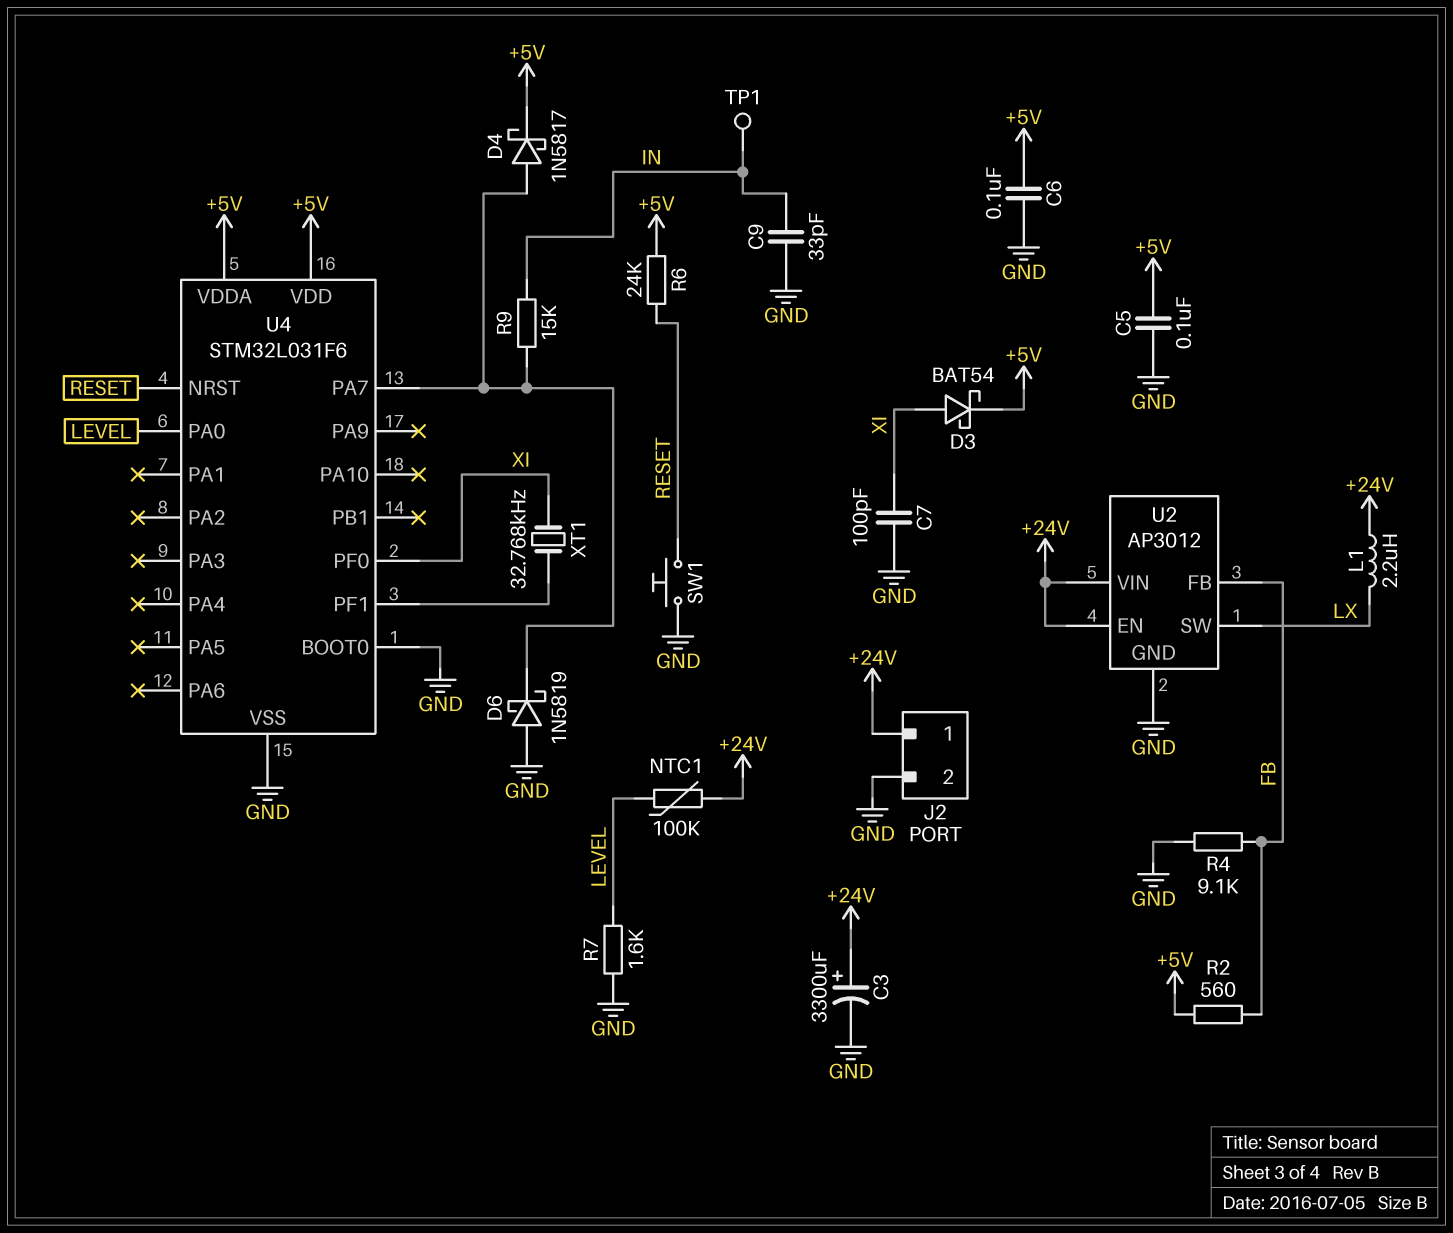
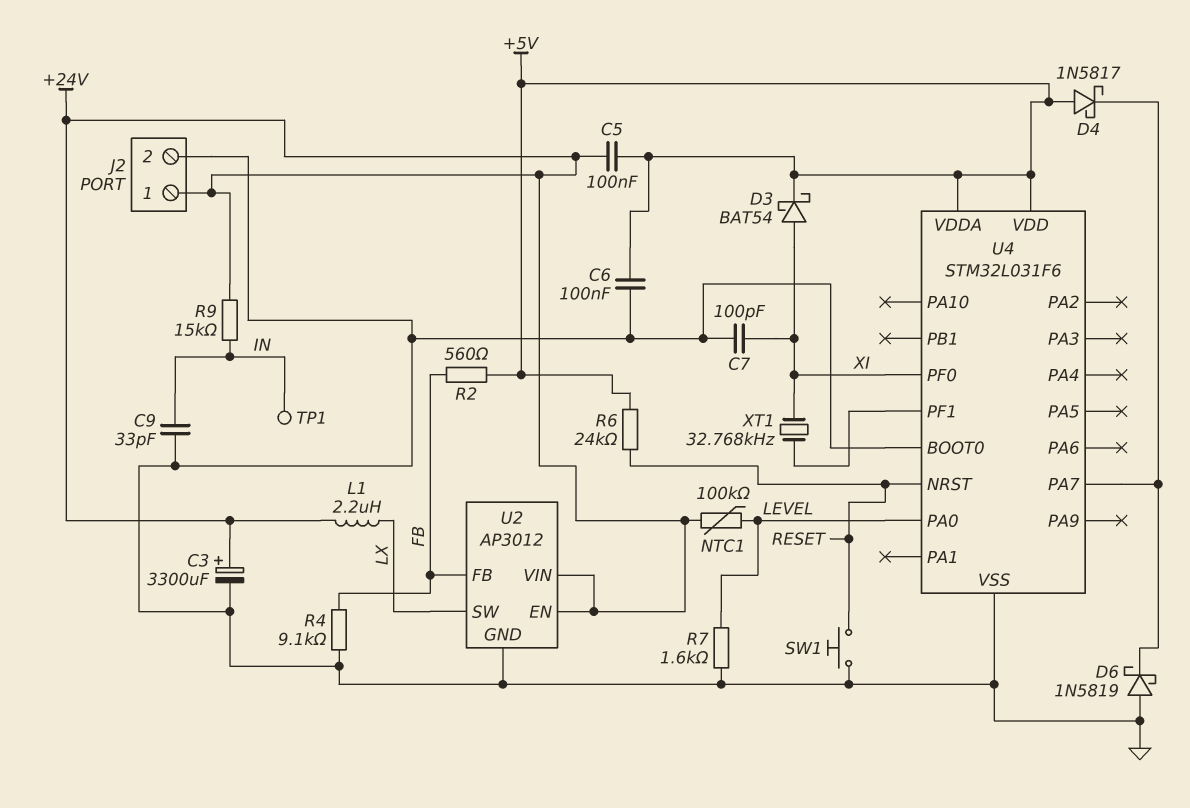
C5: 100nF (+5V, GND) -> 100nF (+5V, +24V)
D4: schottky 1N5817 (A U4/PA7, K +5V) -> schottky 1N5817 (A +5V, K U4/PA7)
R9: 15k (IN, U4/PA7) -> 15k (+24V, IN)

